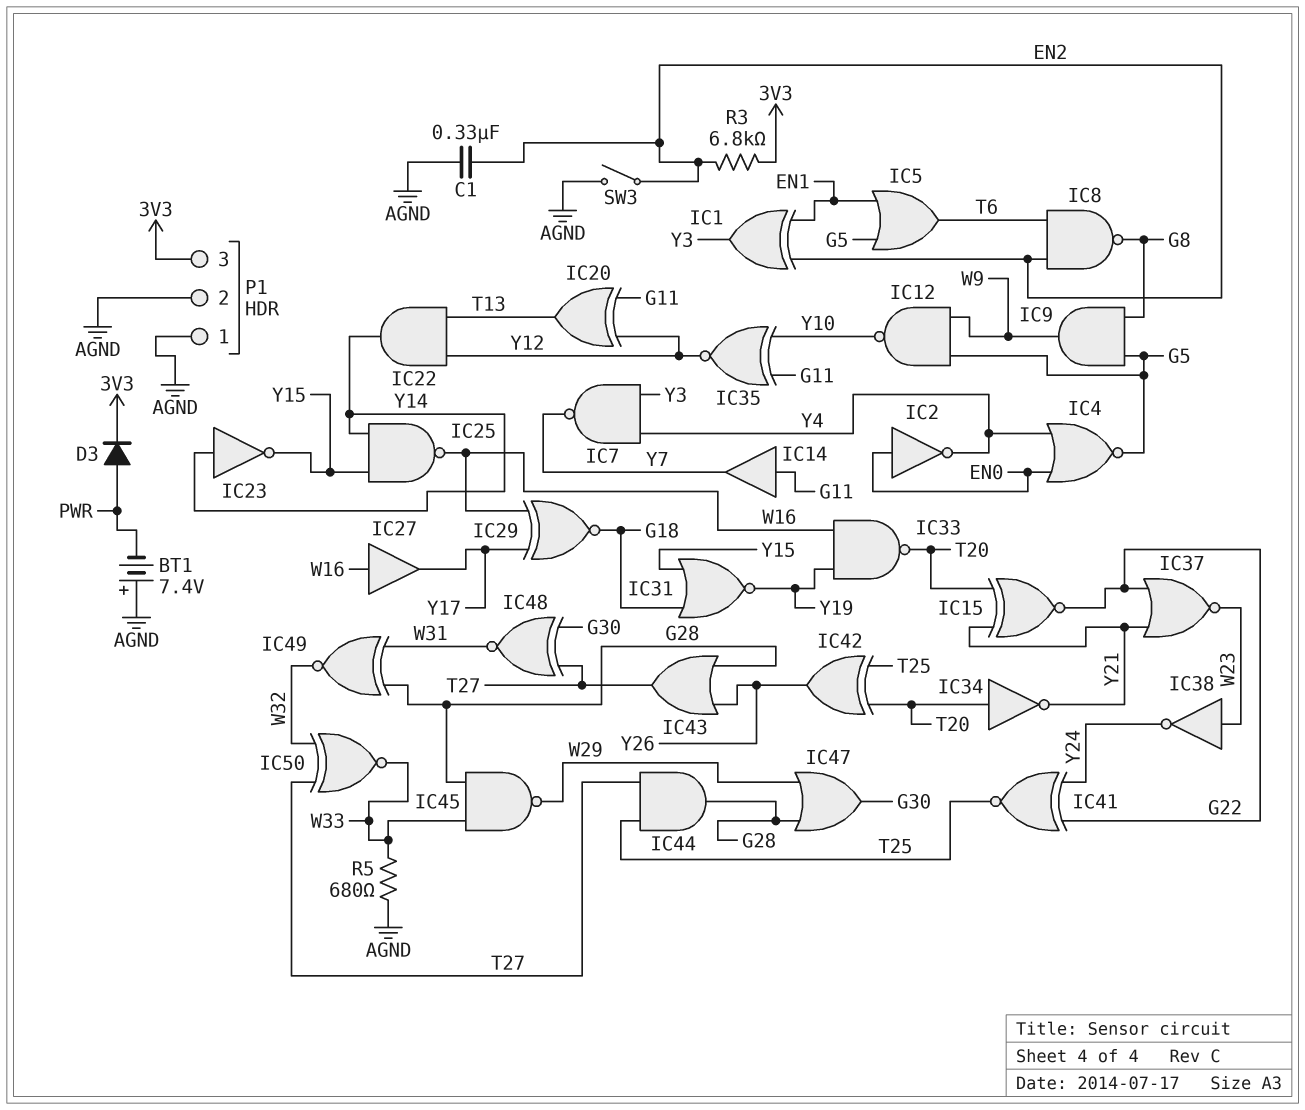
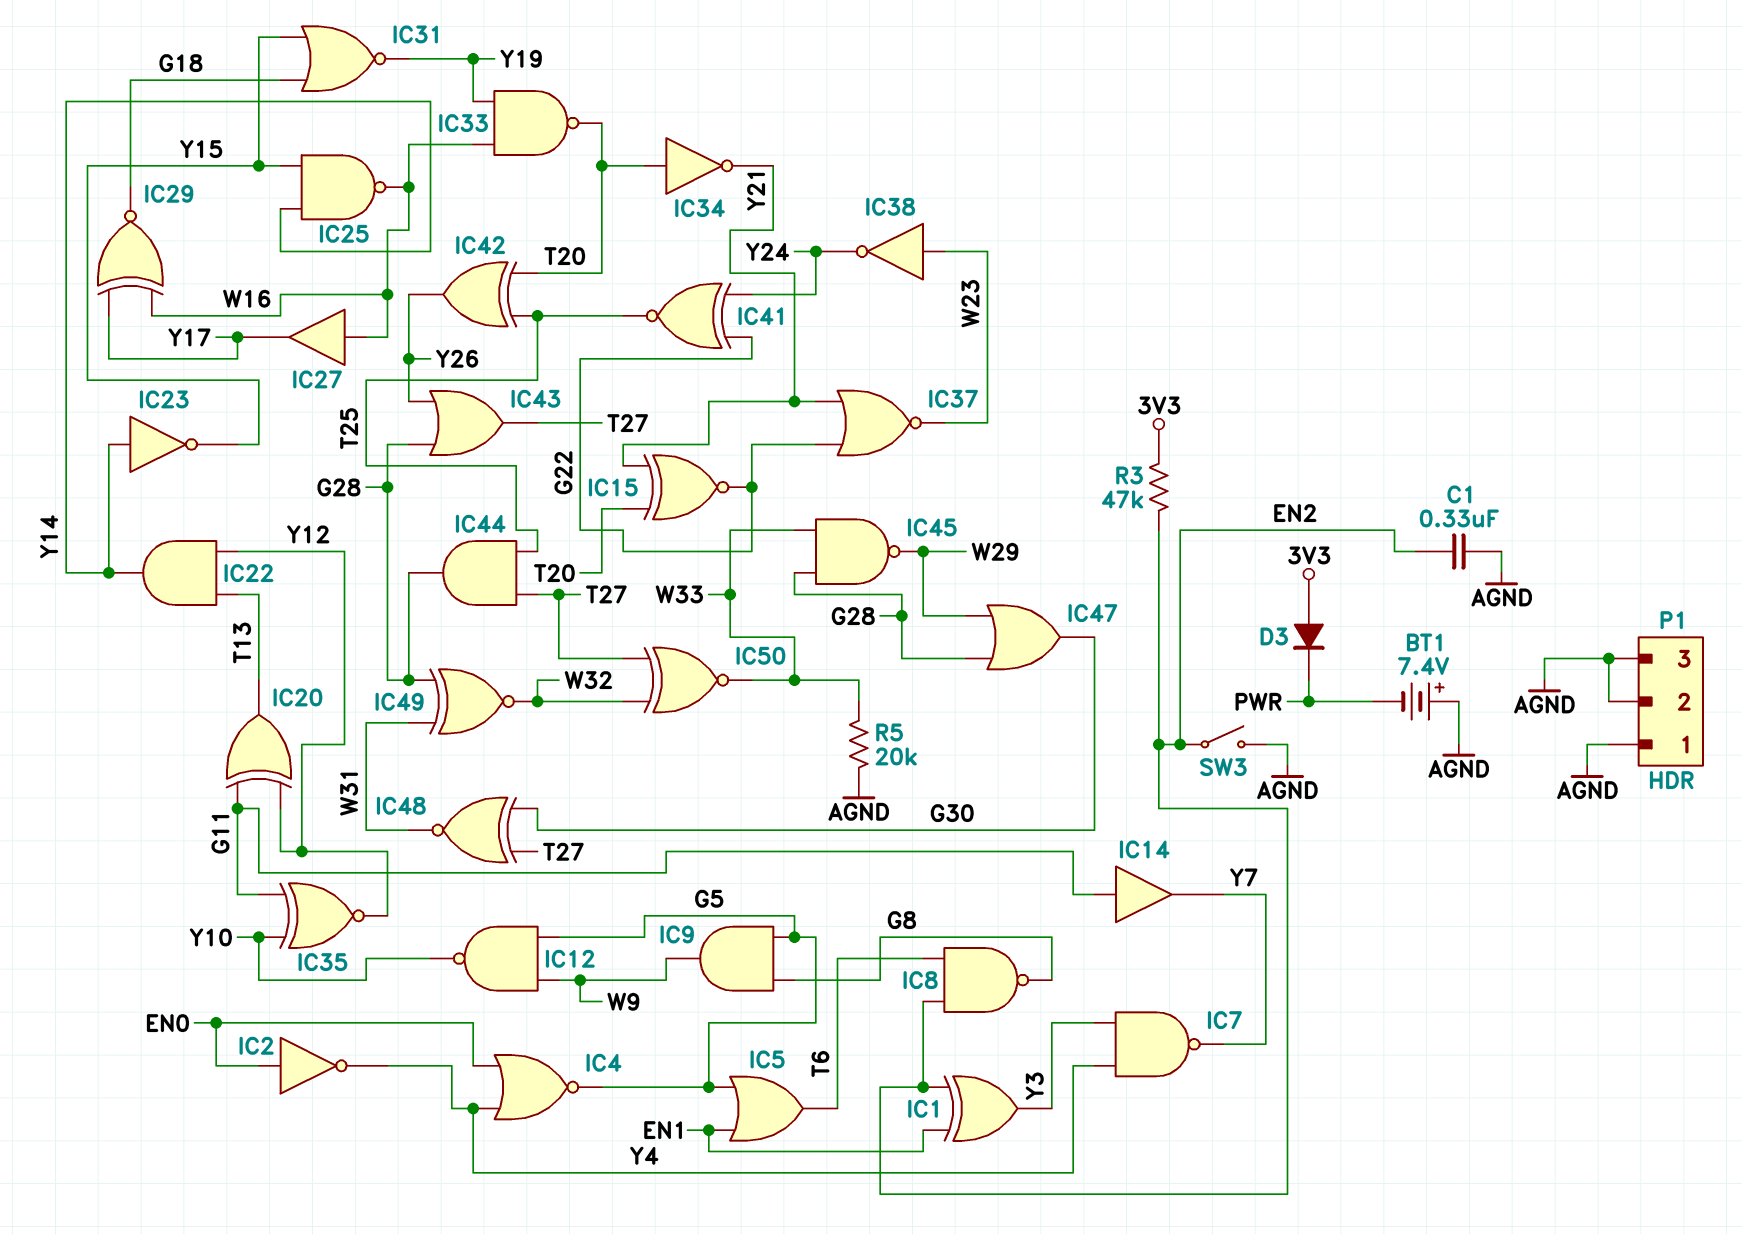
D3: diode (A PWR, K 3V3) -> diode (A 3V3, K PWR)
P1 pin 3: 3V3 -> AGND
R3: 6.8k (3V3, EN2) -> 47k (3V3, EN2)
R5: 680 (AGND, W33) -> 20k (AGND, W33)

